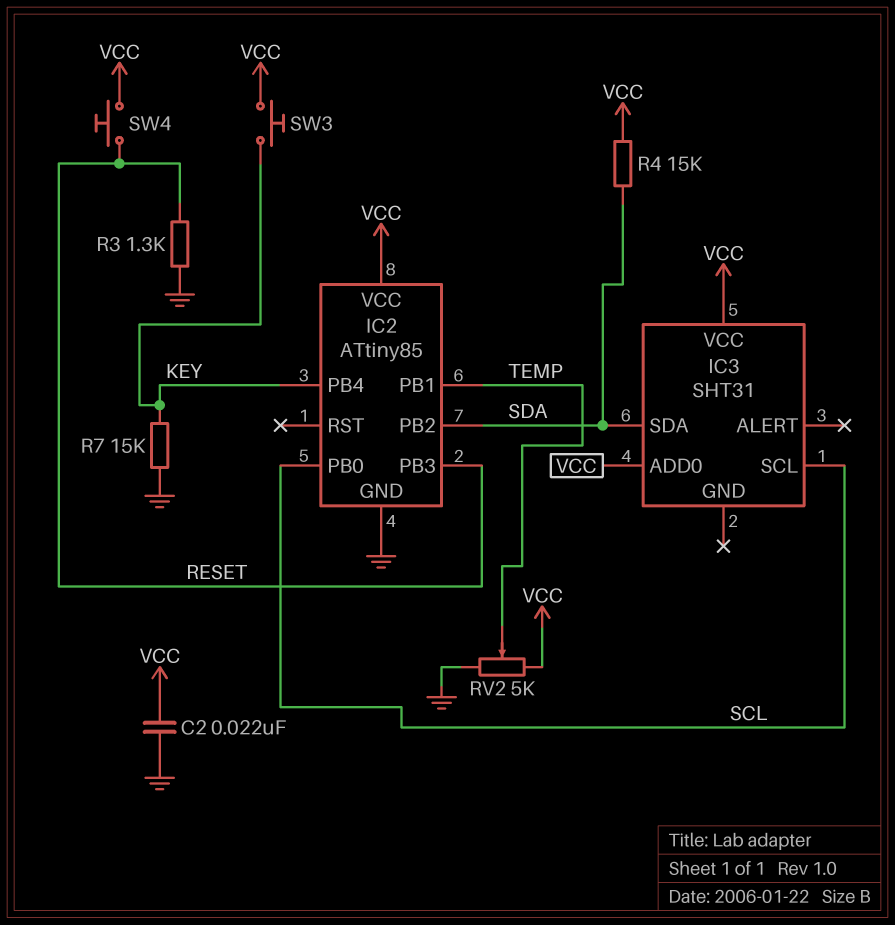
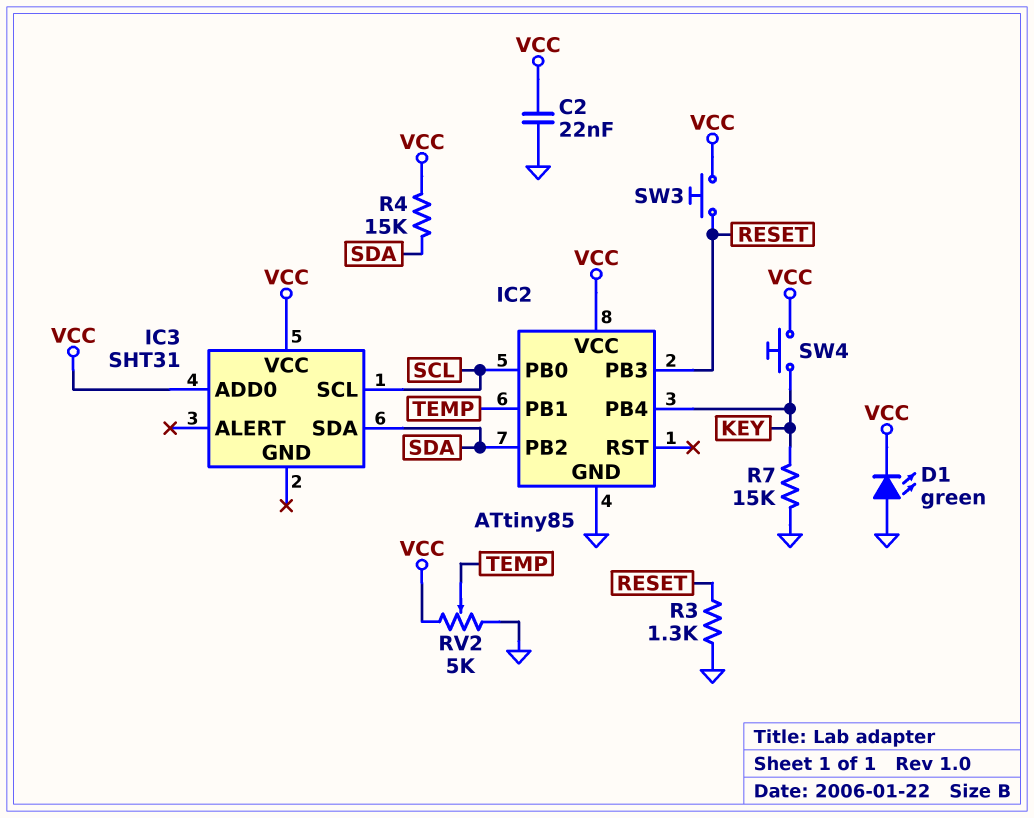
D1: none -> LED green (A GND, K VCC)
SW3: button (KEY, VCC) -> button (RESET, VCC)
SW4: button (RESET, VCC) -> button (KEY, VCC)

